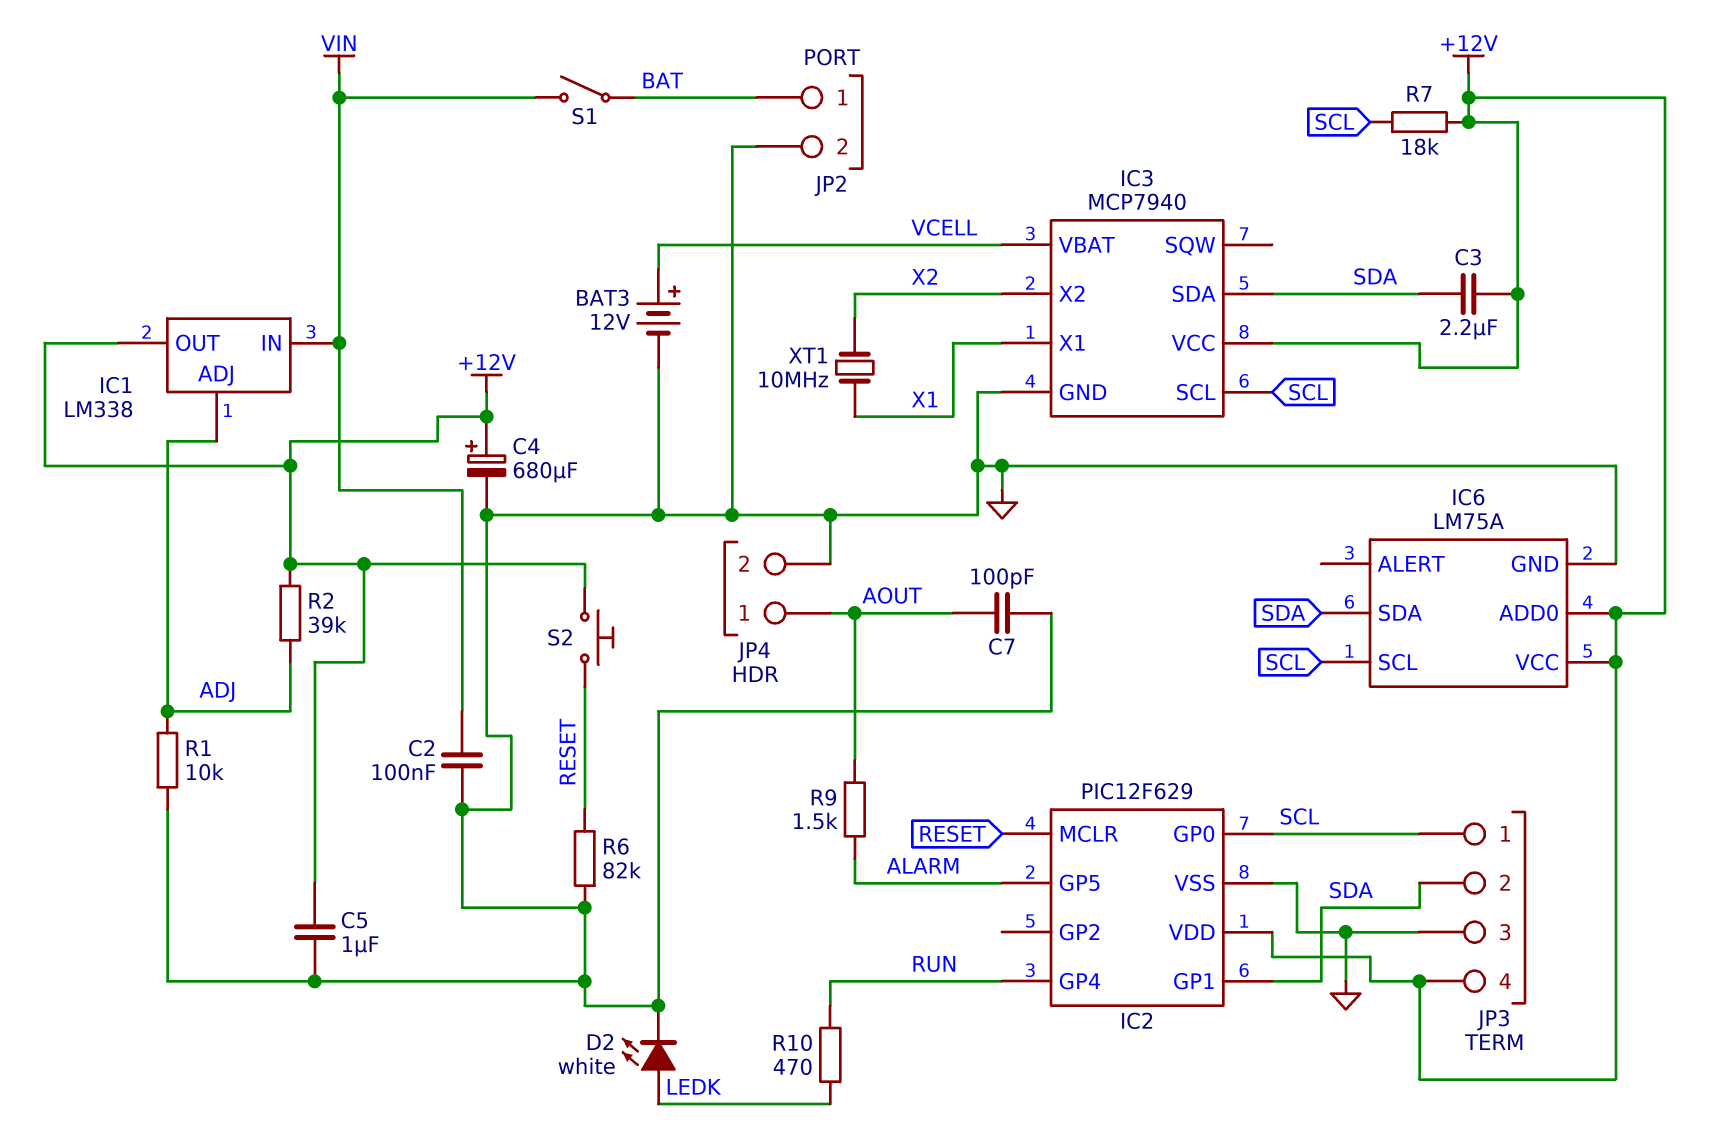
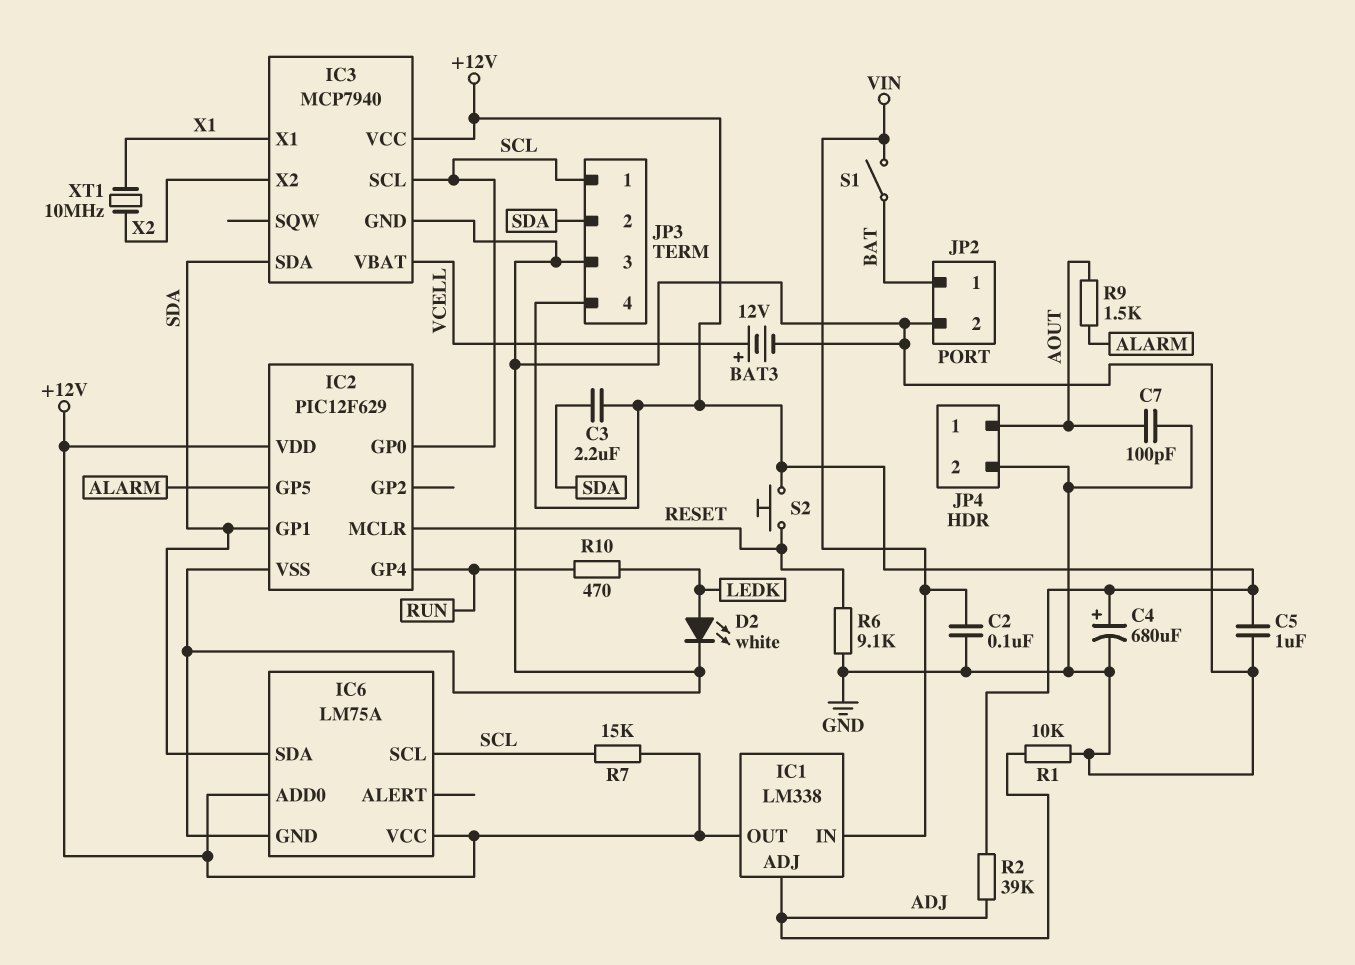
R6: 82k (GND, RESET) -> 9.1k (GND, RESET)
R7: 18k (+12V, SCL) -> 15k (+12V, SCL)

